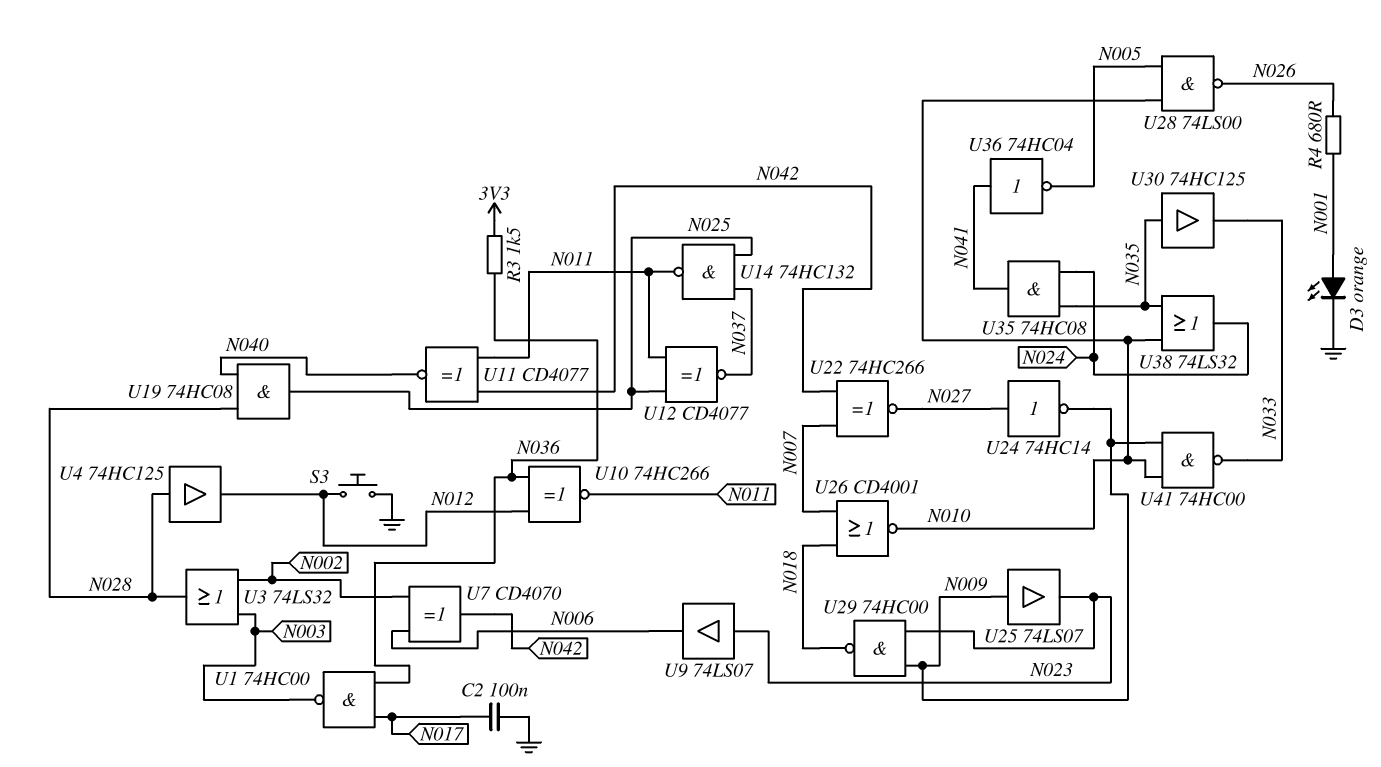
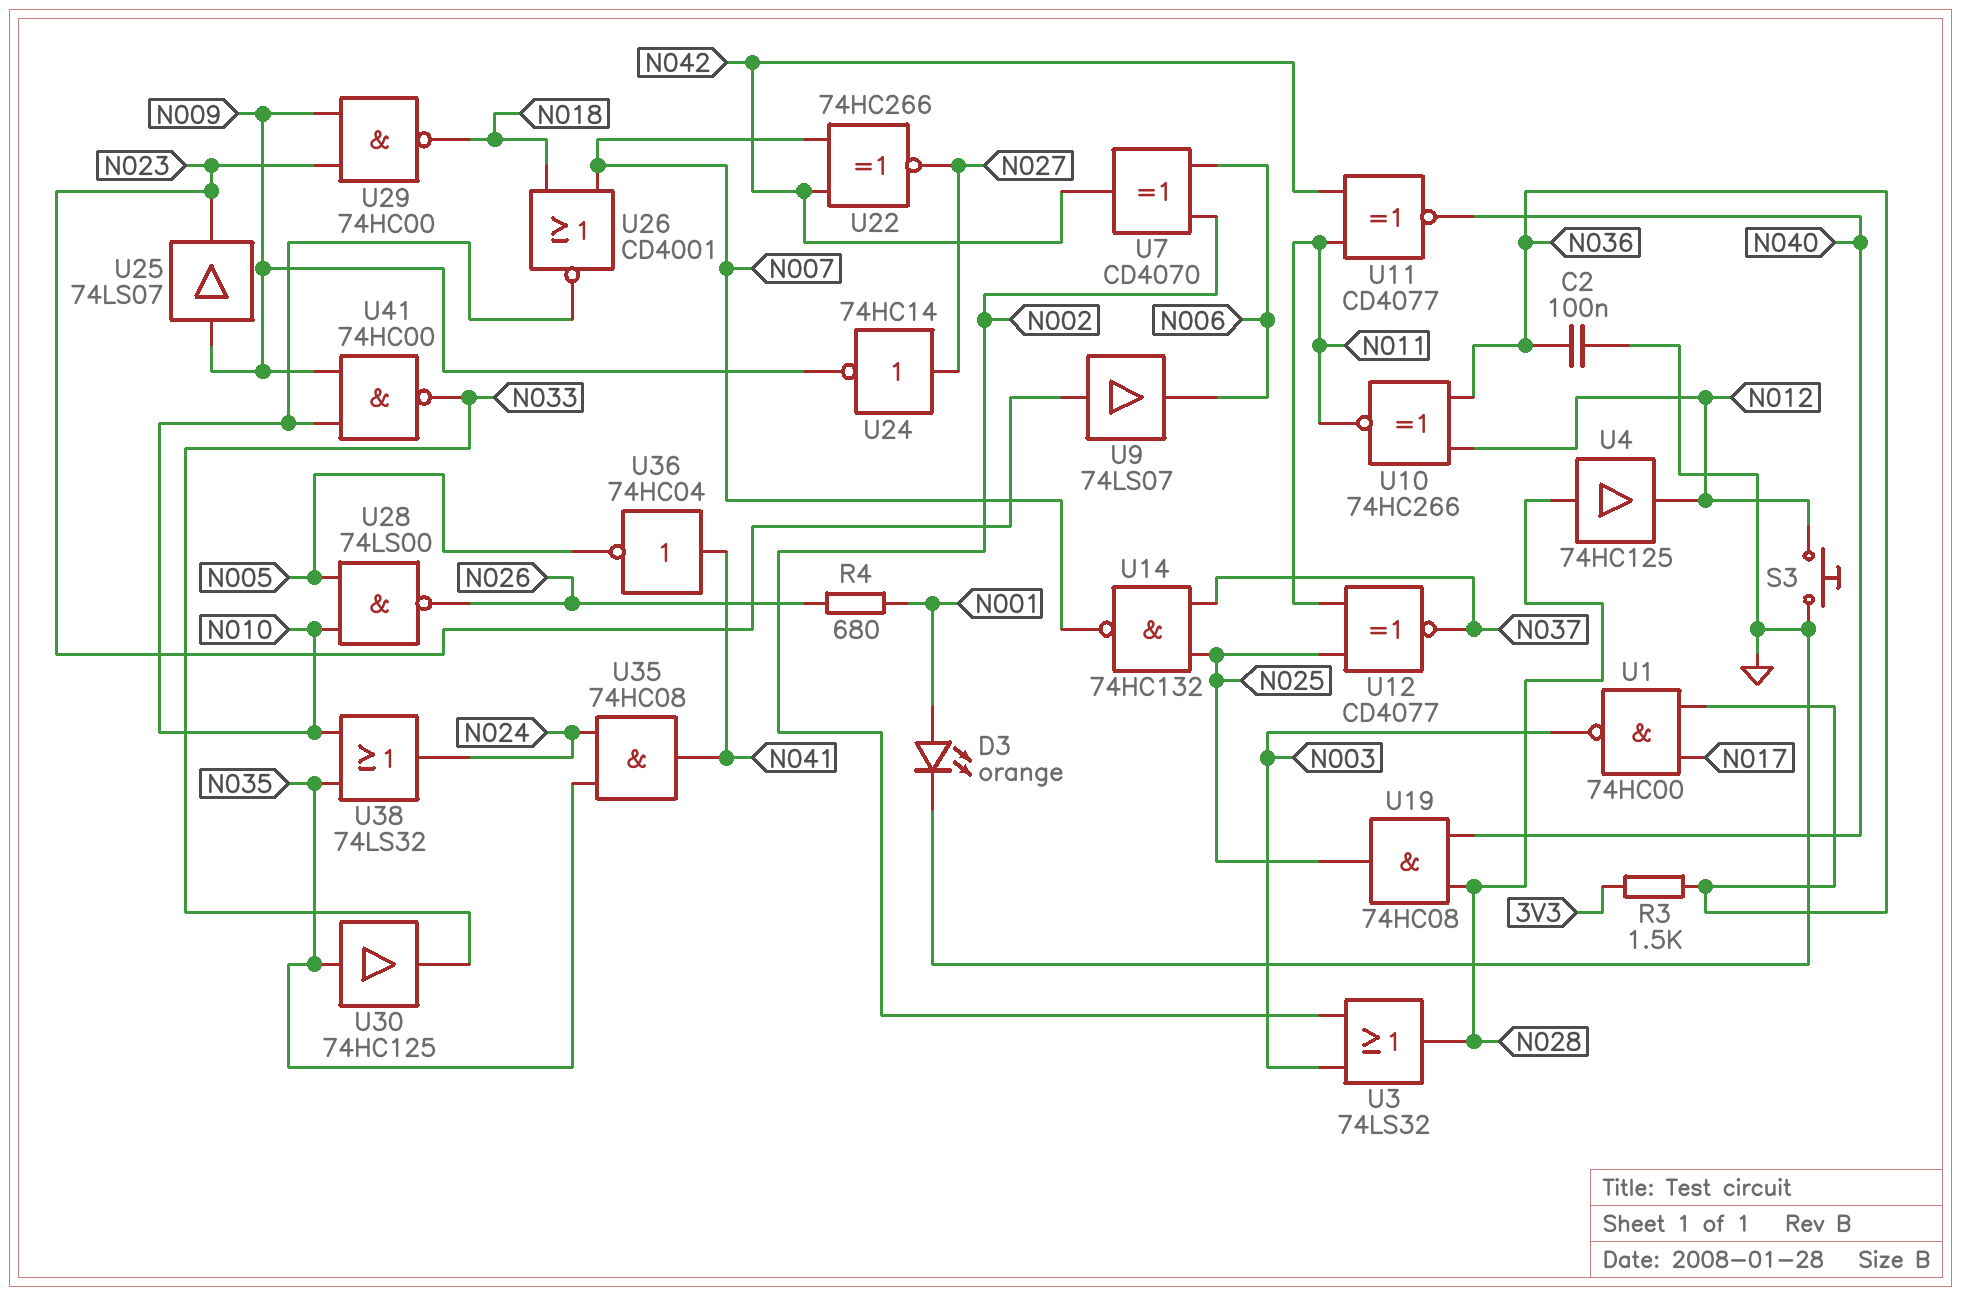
C2: 100nF (GND, N017) -> 100nF (GND, N036)
U14: NAND 74HC132 (in N025, in N037, out N011) -> NAND 74HC132 (in N025, in N037, out N007)

